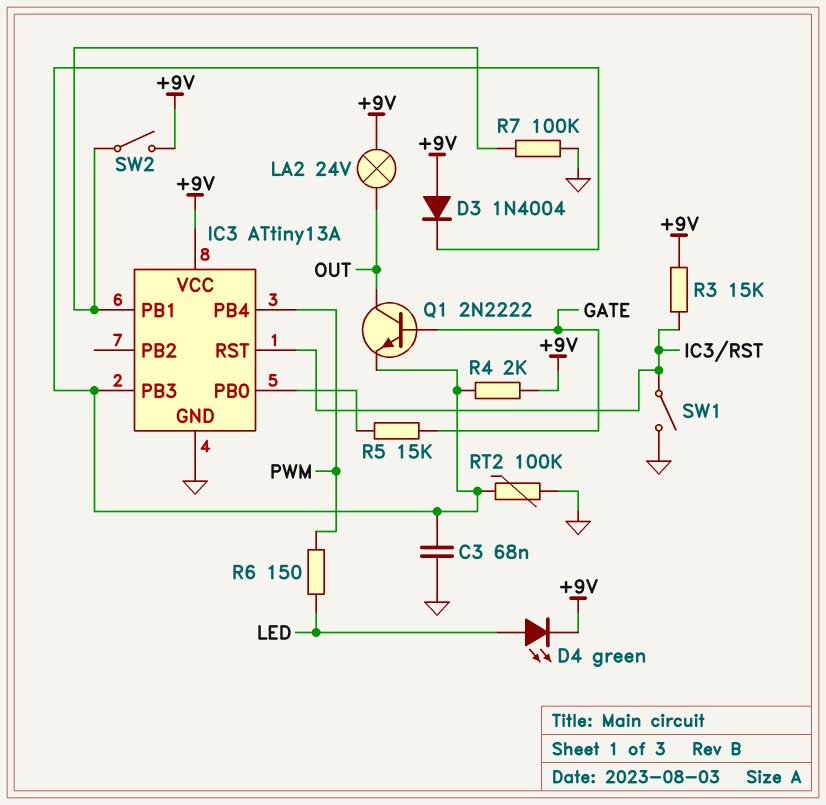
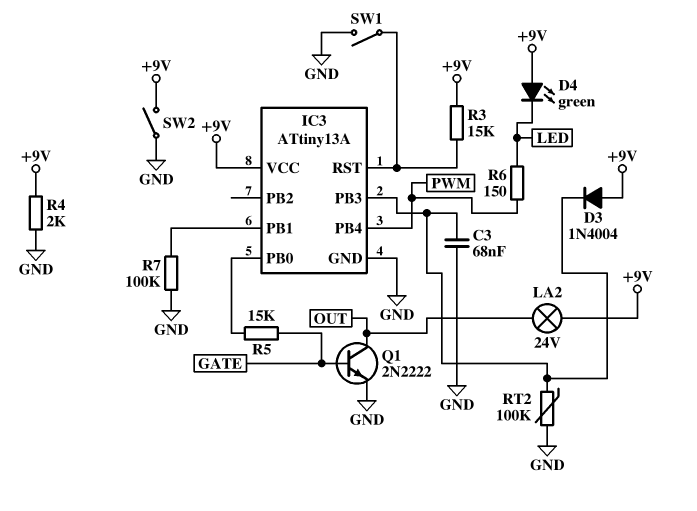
D4: LED green (A LED, K +9V) -> LED green (A +9V, K LED)
Q1: NPN 2N2222 (B GATE, C OUT, E IC3/PB3) -> NPN 2N2222 (B GATE, C OUT, E GND)
R4: 2k (+9V, IC3/PB3) -> 2k (+9V, GND)
SW2: switch (+9V, IC3/PB1) -> switch (+9V, GND)

